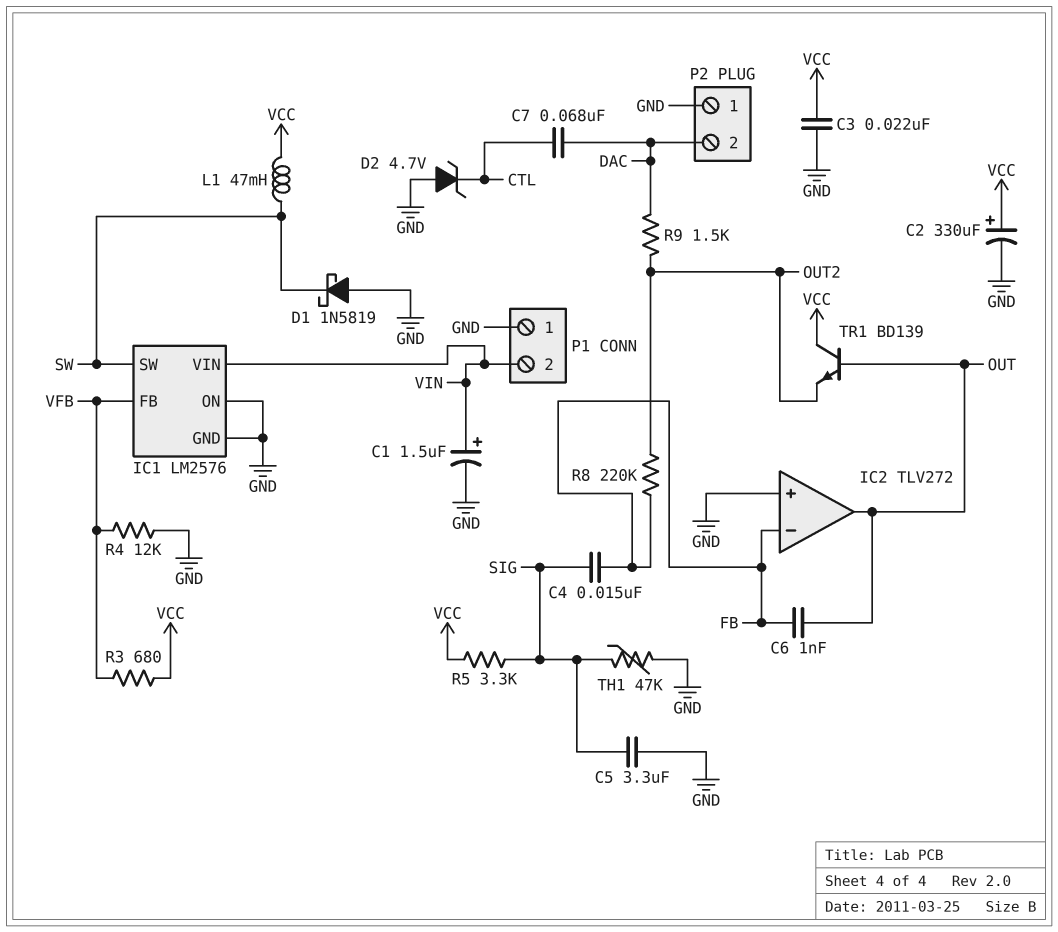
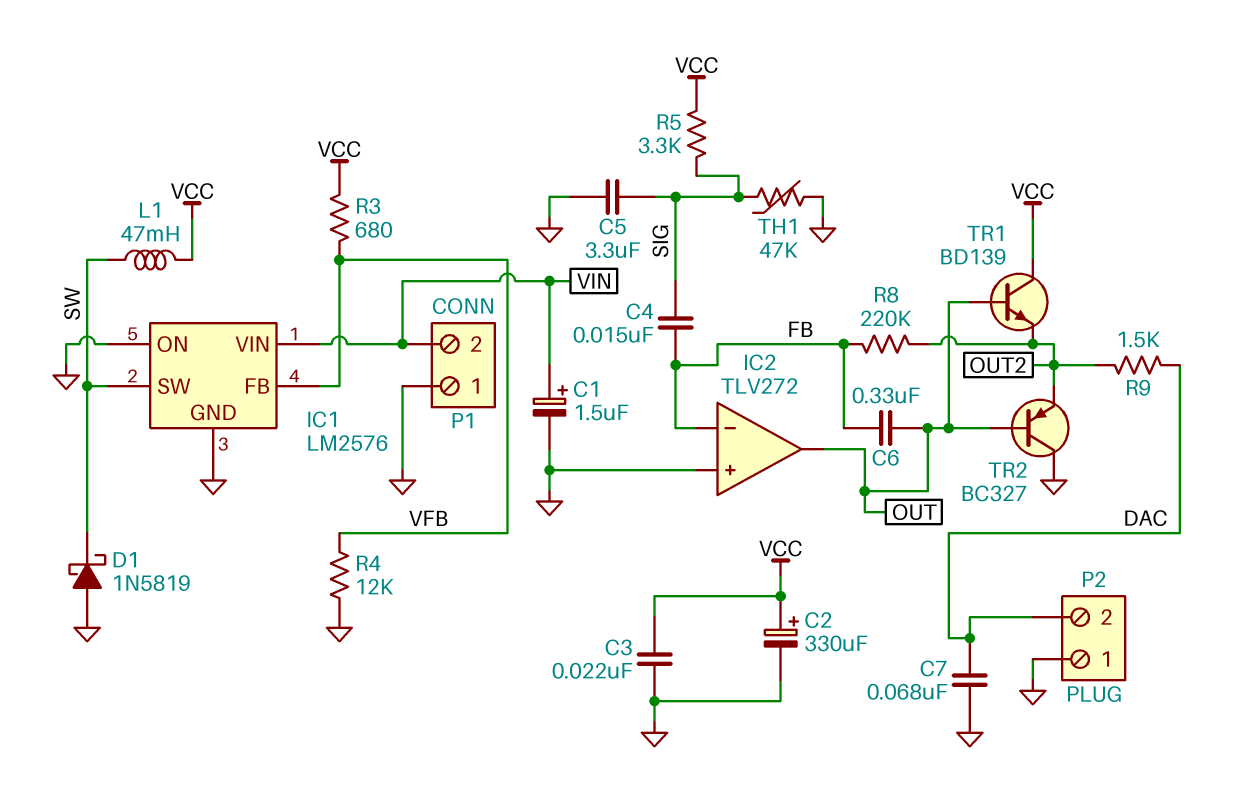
C6: 1nF (FB, OUT) -> 330nF (FB, OUT)
C7: 68nF (CTL, DAC) -> 68nF (DAC, GND)
D2: zener 4.7V (A GND, K CTL) -> none
TR2: none -> PNP BC327 (B OUT, C GND, E OUT2)

